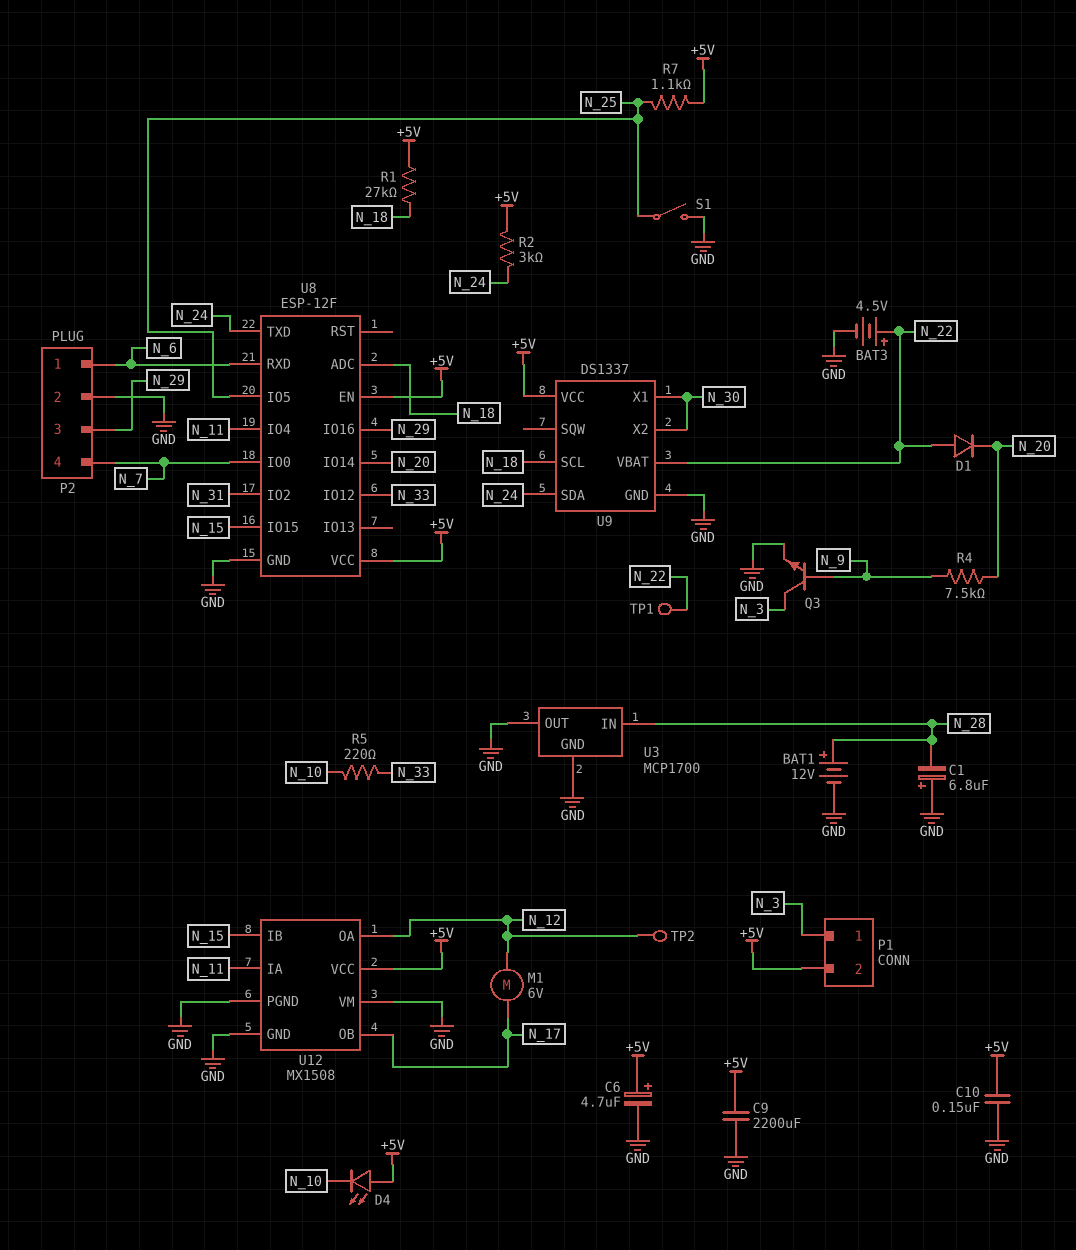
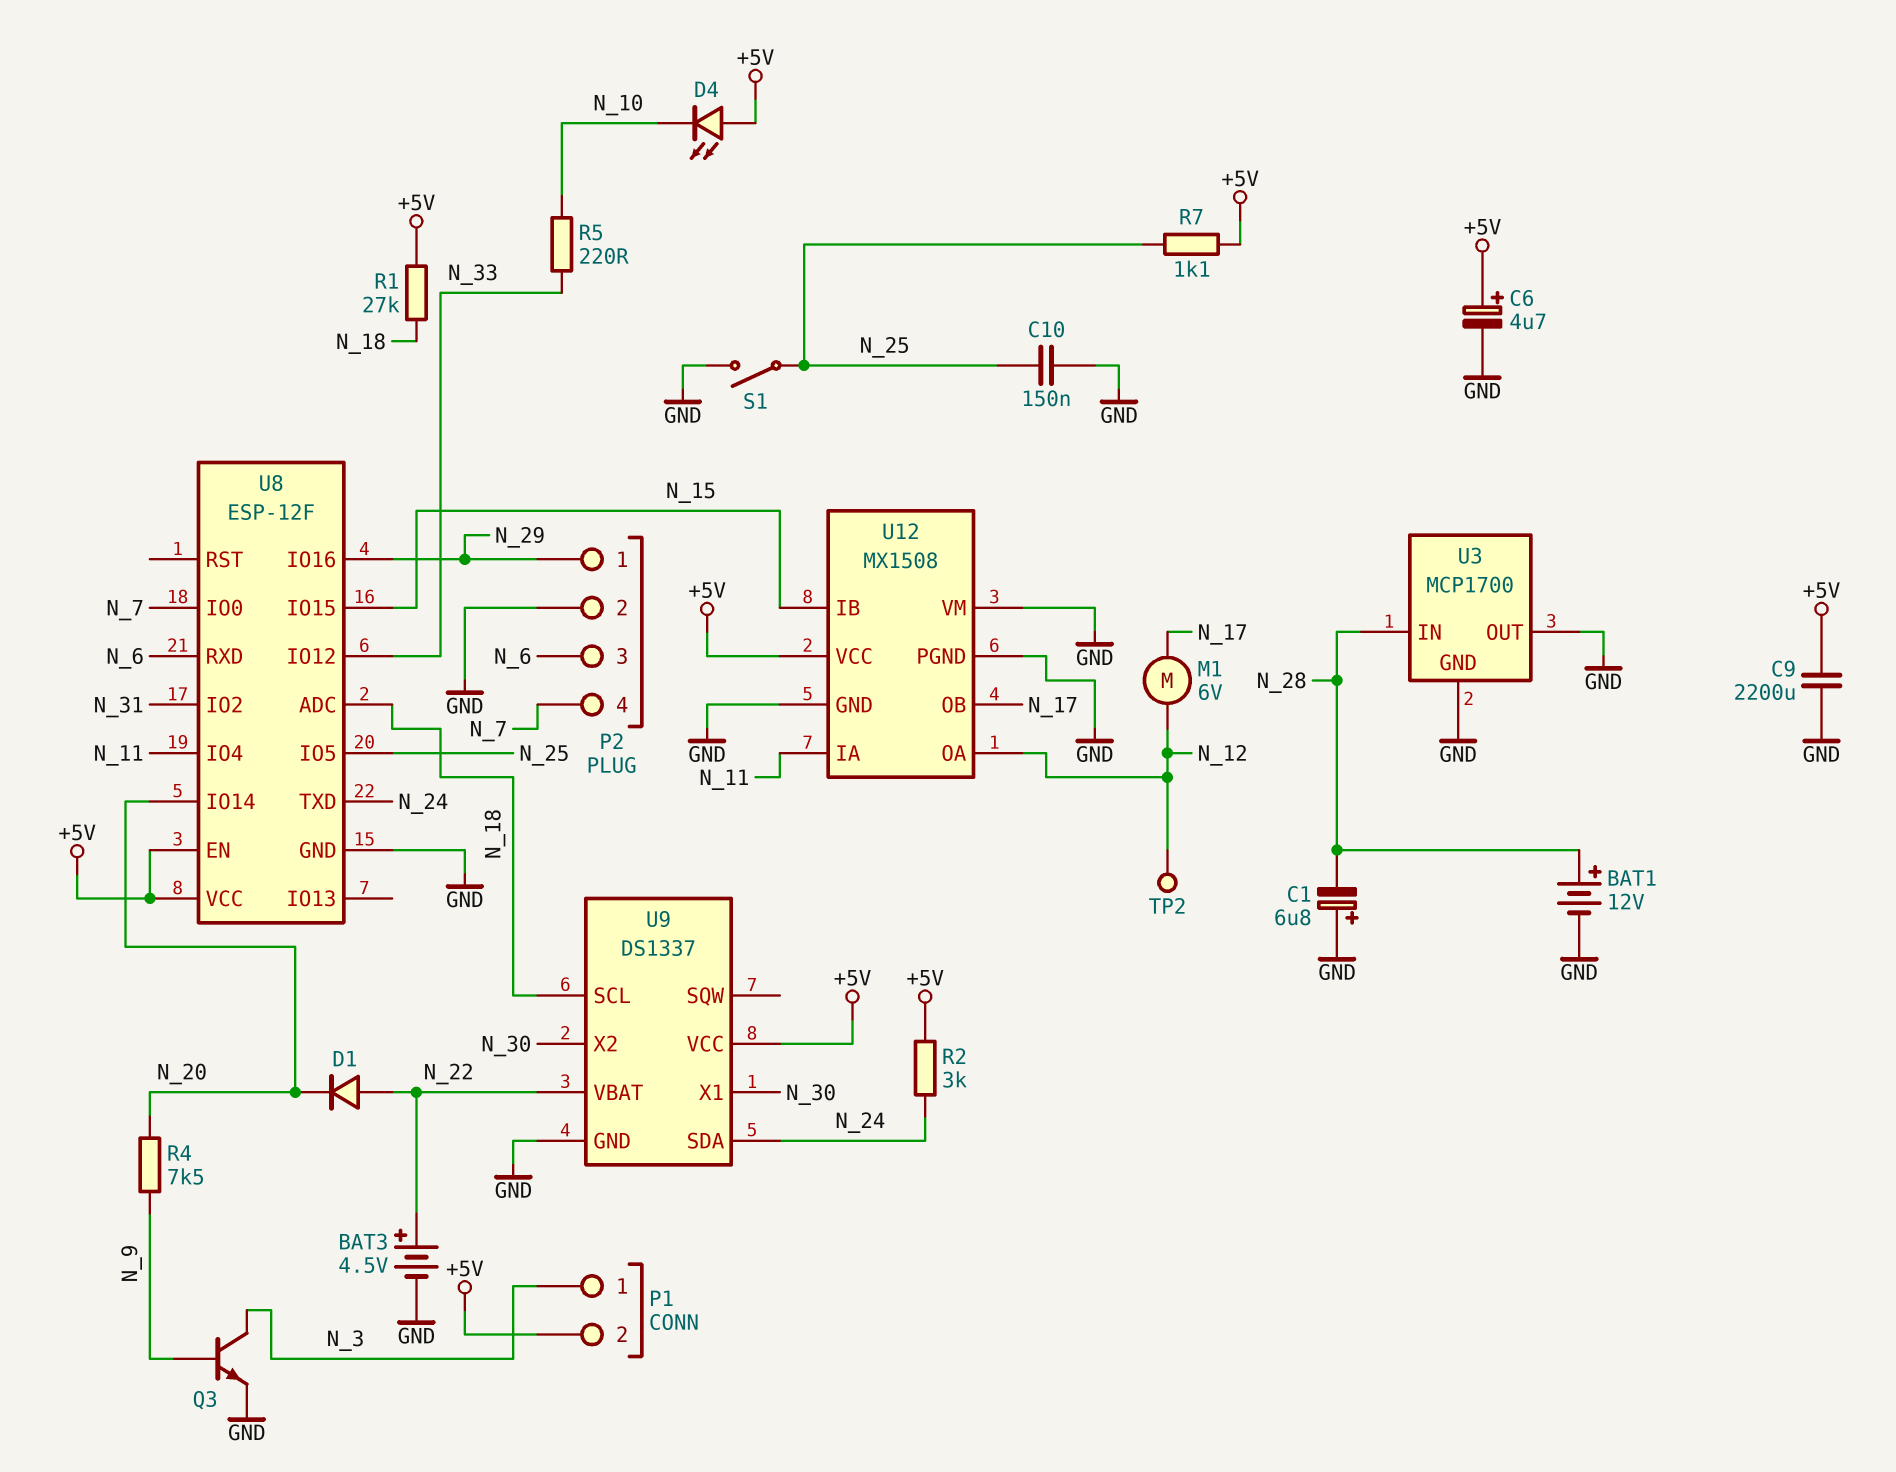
C10: 150nF (+5V, GND) -> 150nF (GND, N_25)
P2 pin 1: N_6 -> N_29
P2 pin 3: N_29 -> N_6
TP1: test point (N_22) -> none

